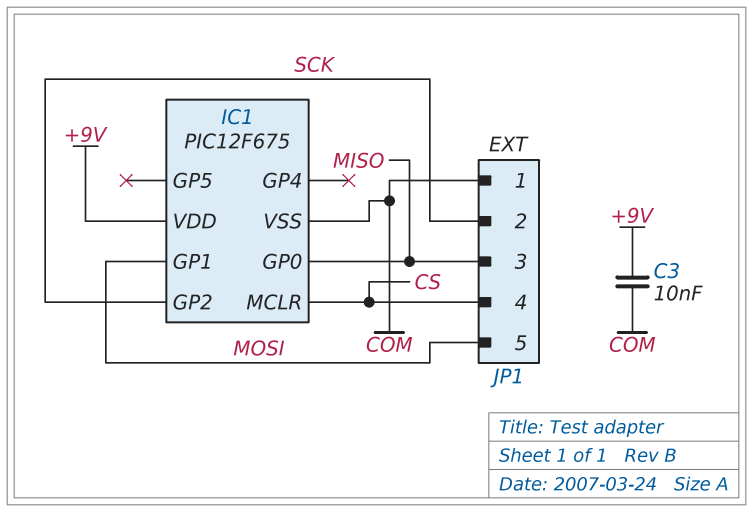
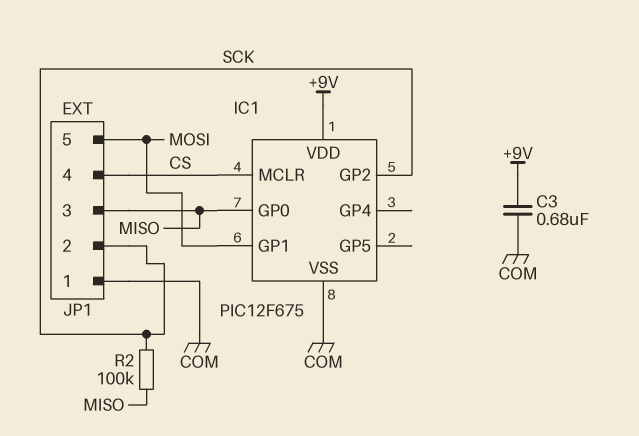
C3: 10nF (+9V, COM) -> 680nF (+9V, COM)
R2: none -> 100k (MISO, SCK)

